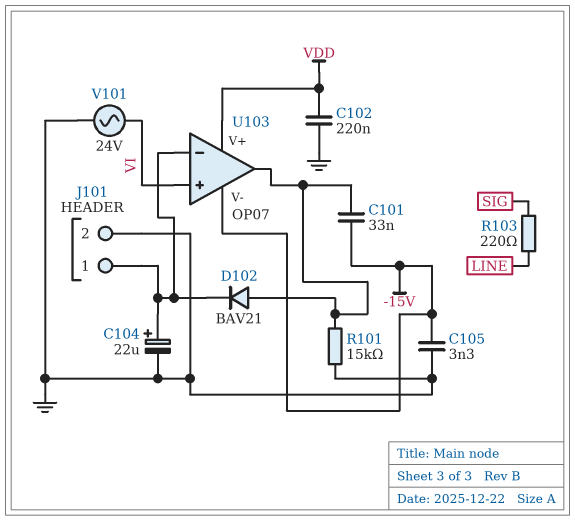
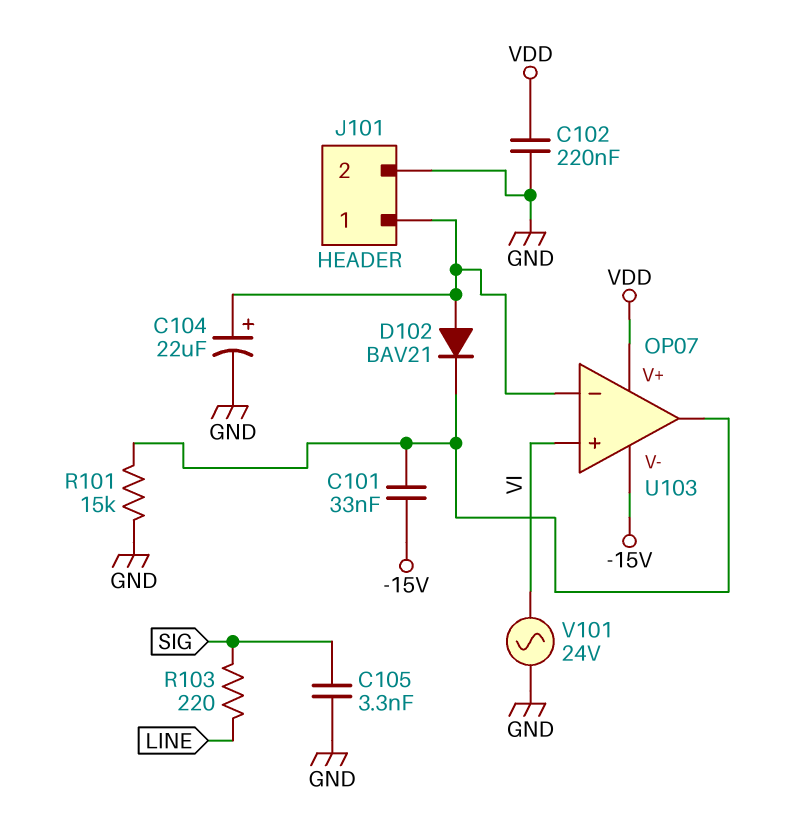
C105: 3.3nF (-15V, GND) -> 3.3nF (GND, SIG)
D102: diode BAV21 (A U103/out, K J101/1) -> diode BAV21 (A J101/1, K U103/out)

